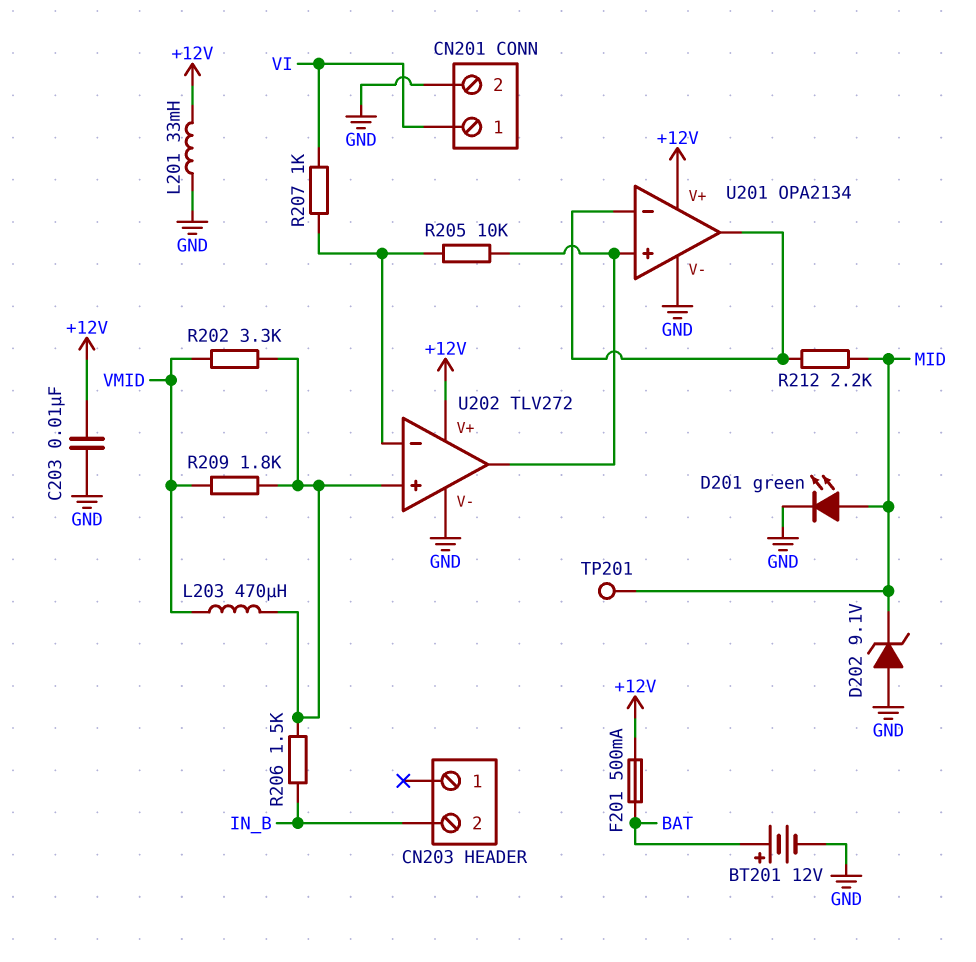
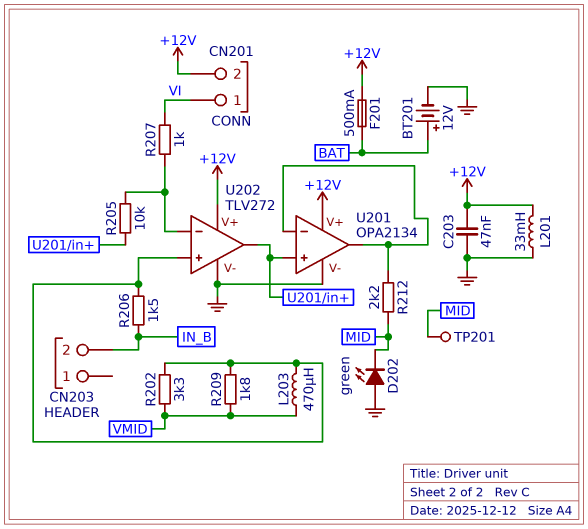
C203: 10nF (+12V, GND) -> 47nF (+12V, GND)
CN201 pin 2: GND -> +12V
D201: LED green (A MID, K GND) -> none
D202: zener 9.1V (A GND, K MID) -> LED green (A GND, K MID)

